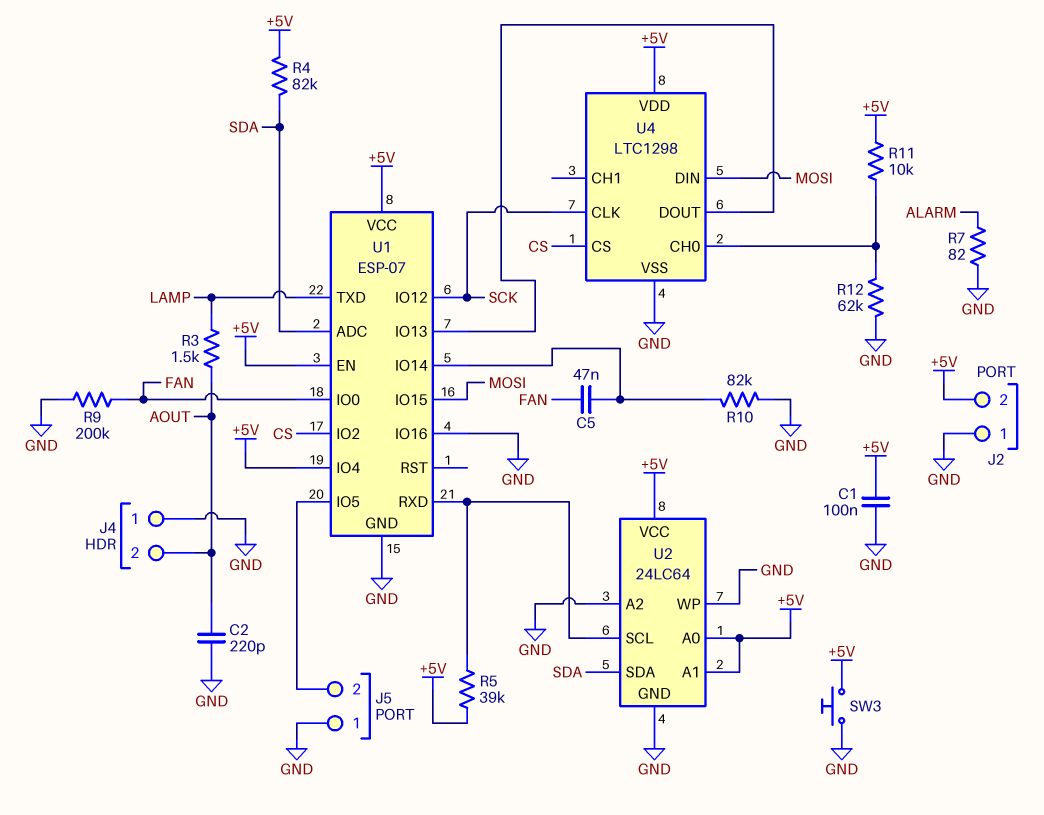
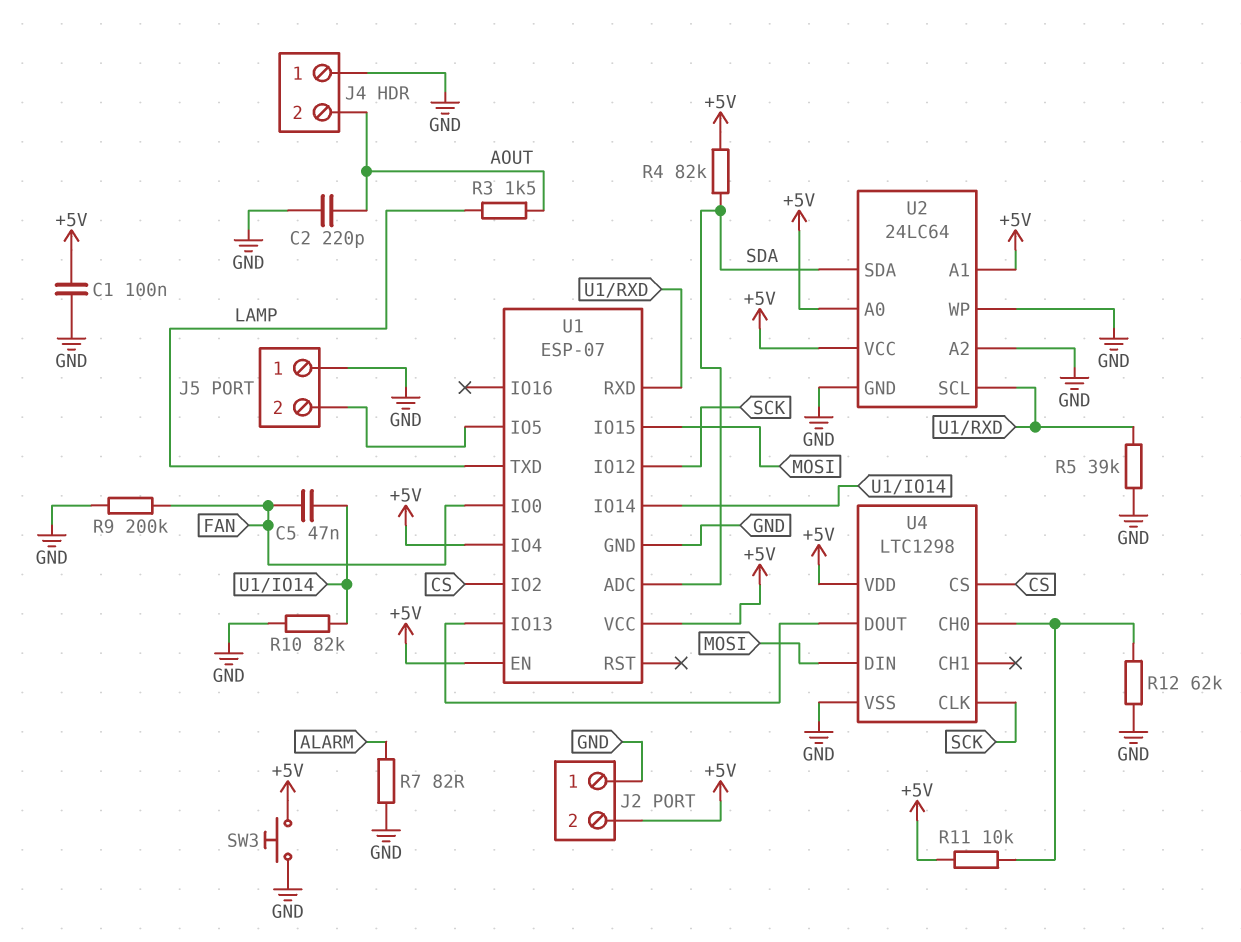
R5: 39k (+5V, U1/RXD) -> 39k (GND, U1/RXD)
U1 pin IO16: GND -> none

